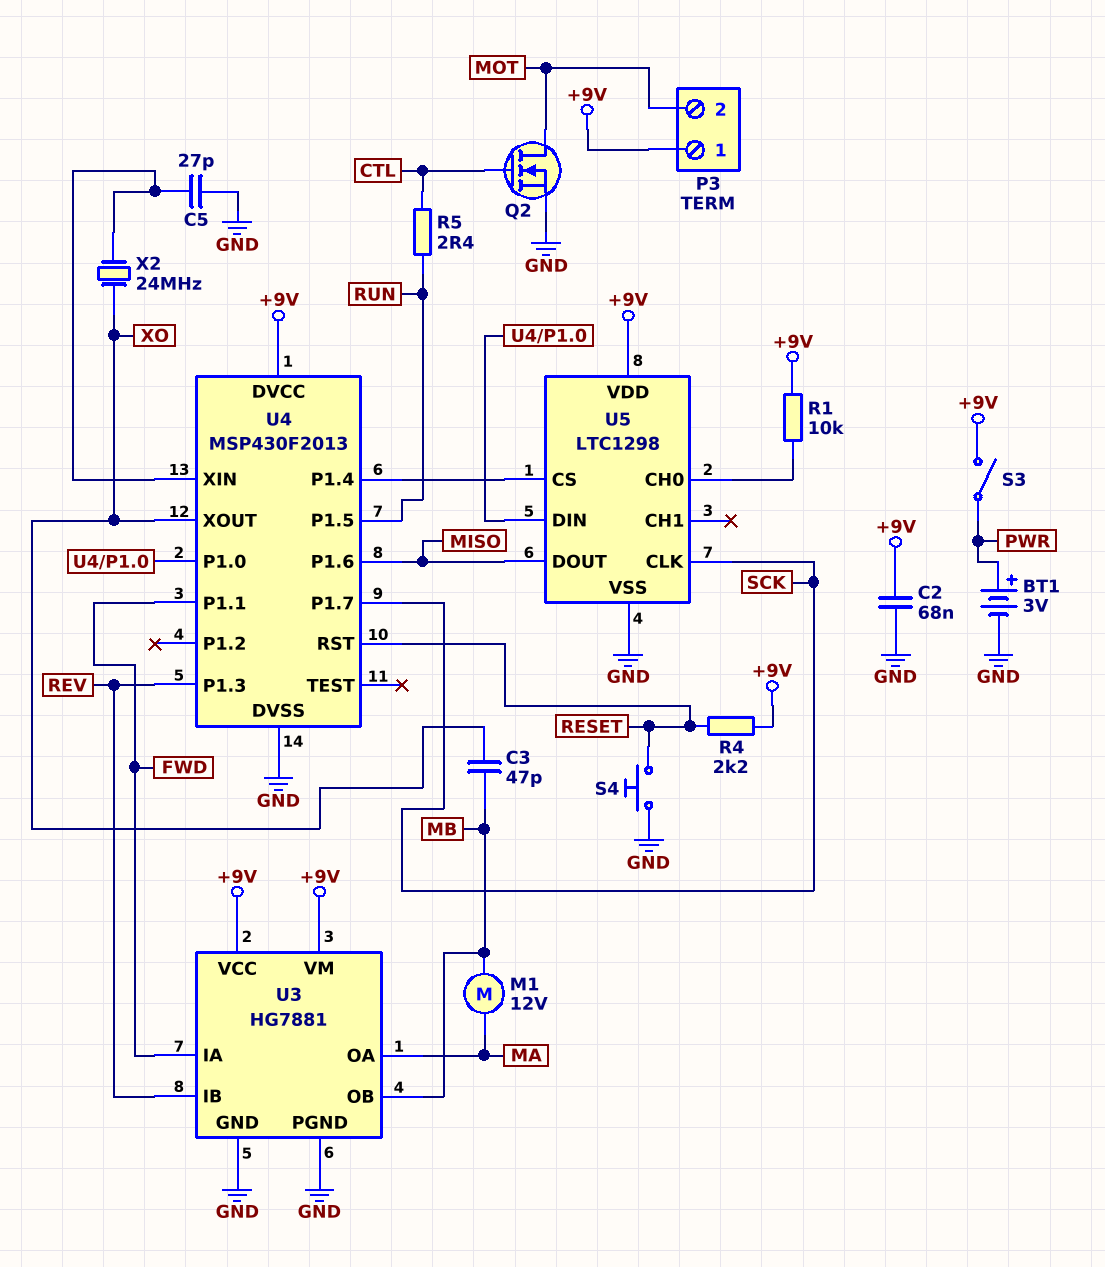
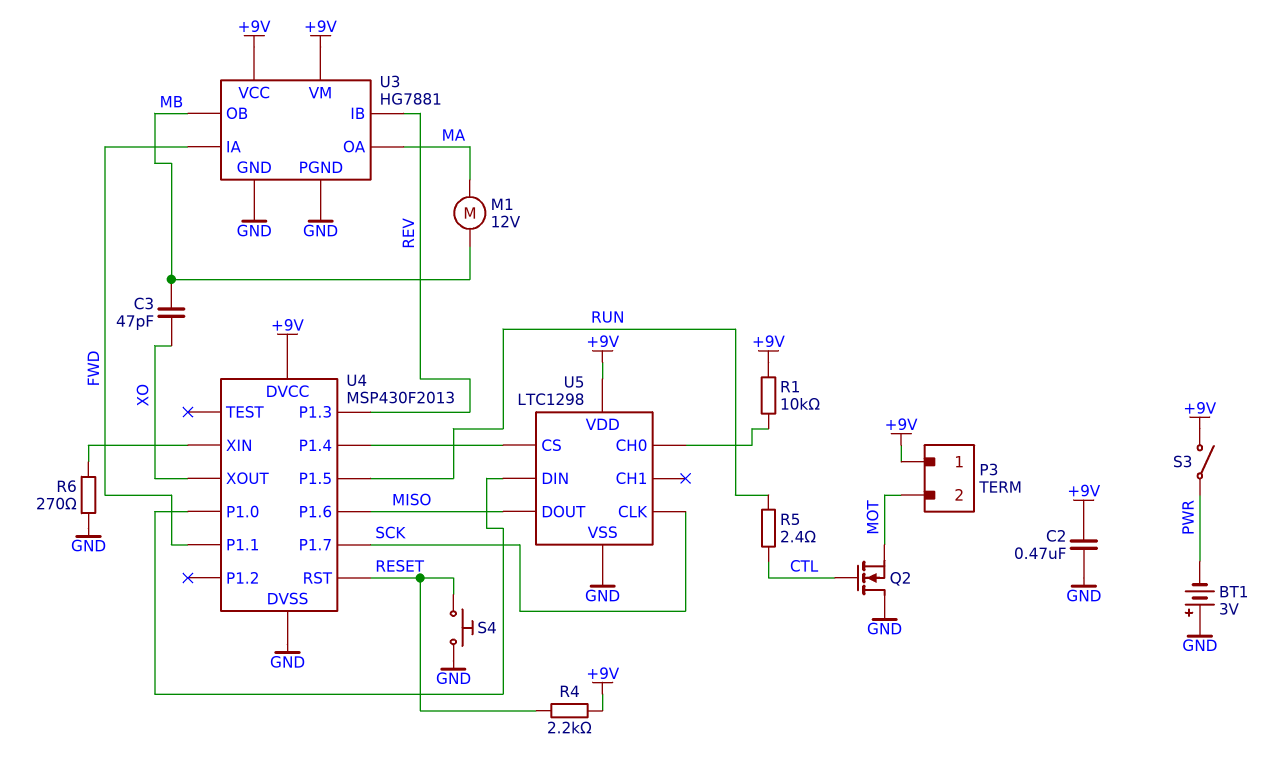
BT1: 3V (plus PWR, minus GND) -> 3V (plus GND, minus PWR)
C2: 68nF (+9V, GND) -> 470nF (+9V, GND)
C5: 27pF (GND, U4/XIN) -> none
Q2: NMOS (G CTL, D MOT, S GND) -> NMOS (G CTL, D GND, S MOT)
R6: none -> 270 (GND, U4/XIN)
X2: 24MHz (U4/XIN, XO) -> none

